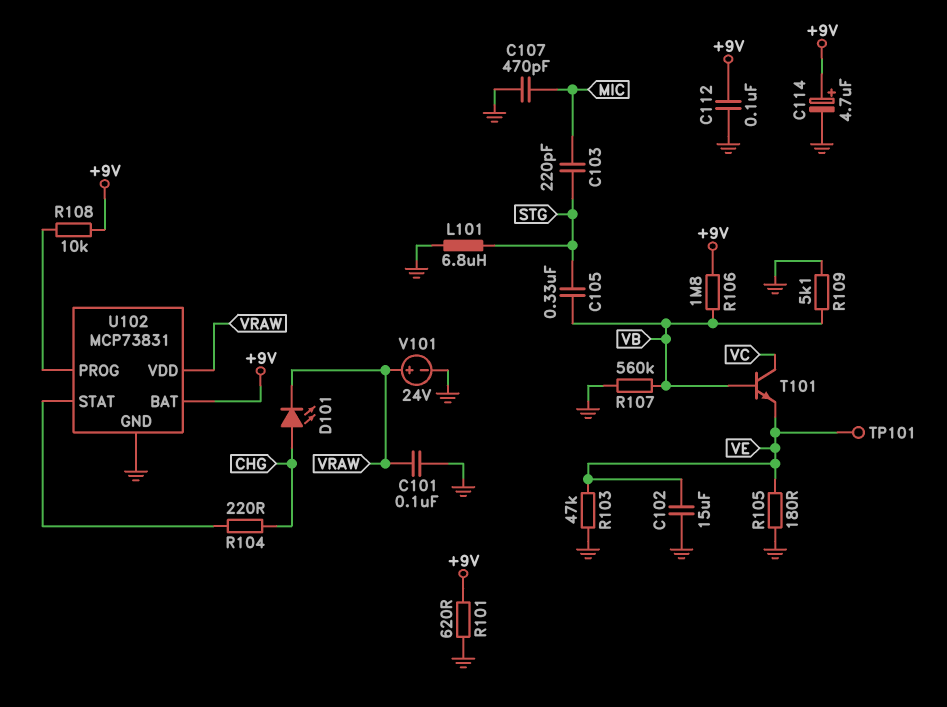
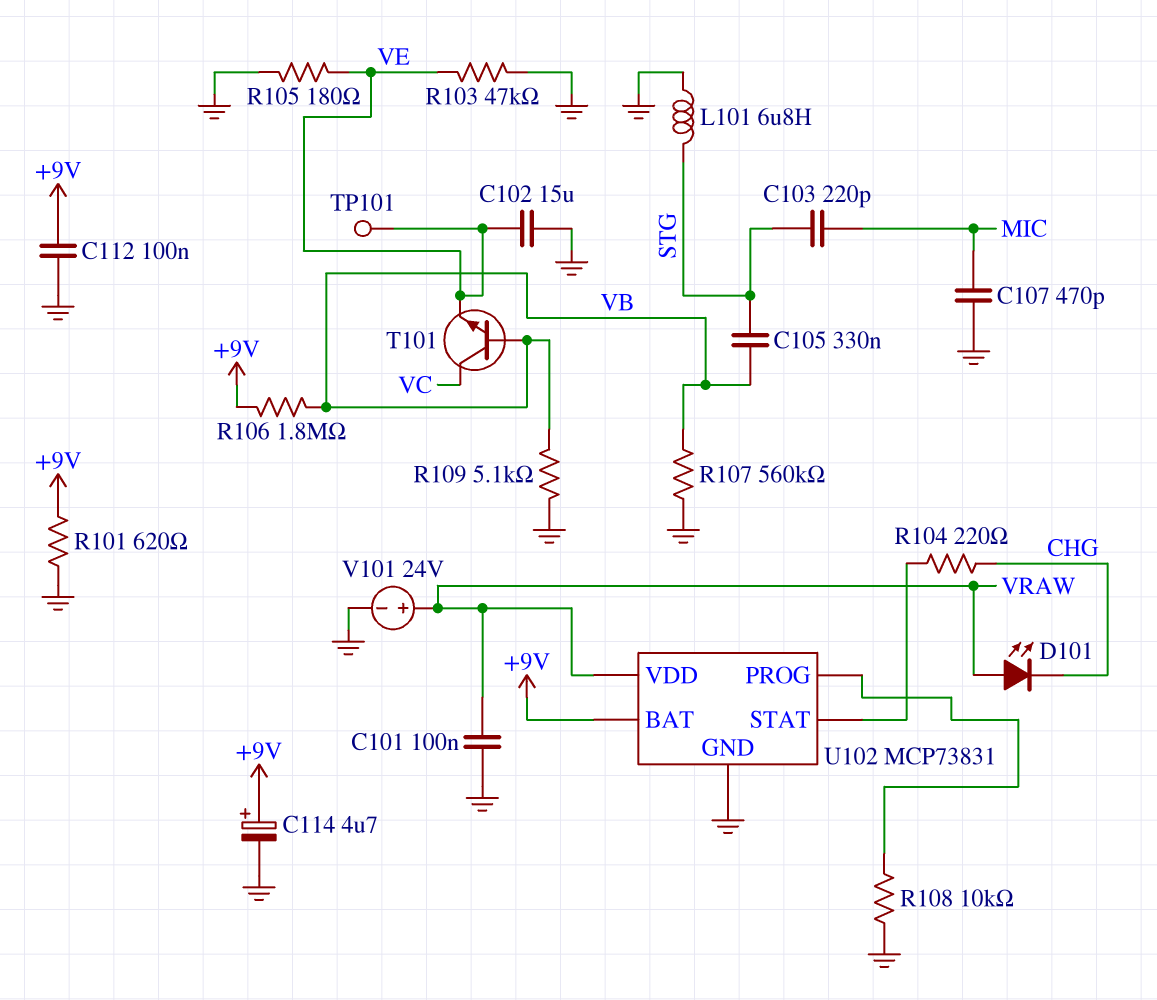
D101: LED (A CHG, K VRAW) -> LED (A VRAW, K CHG)
R108: 10k (+9V, U102/PROG) -> 10k (GND, U102/PROG)

